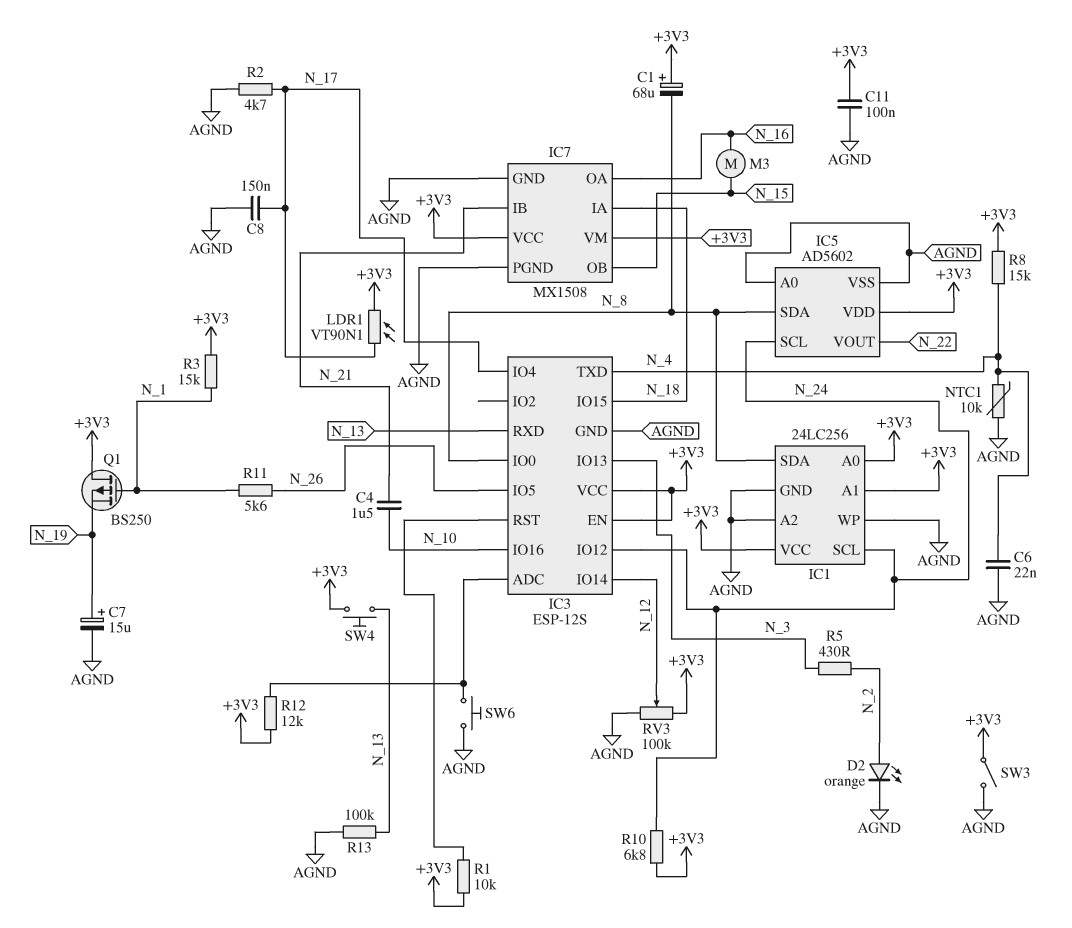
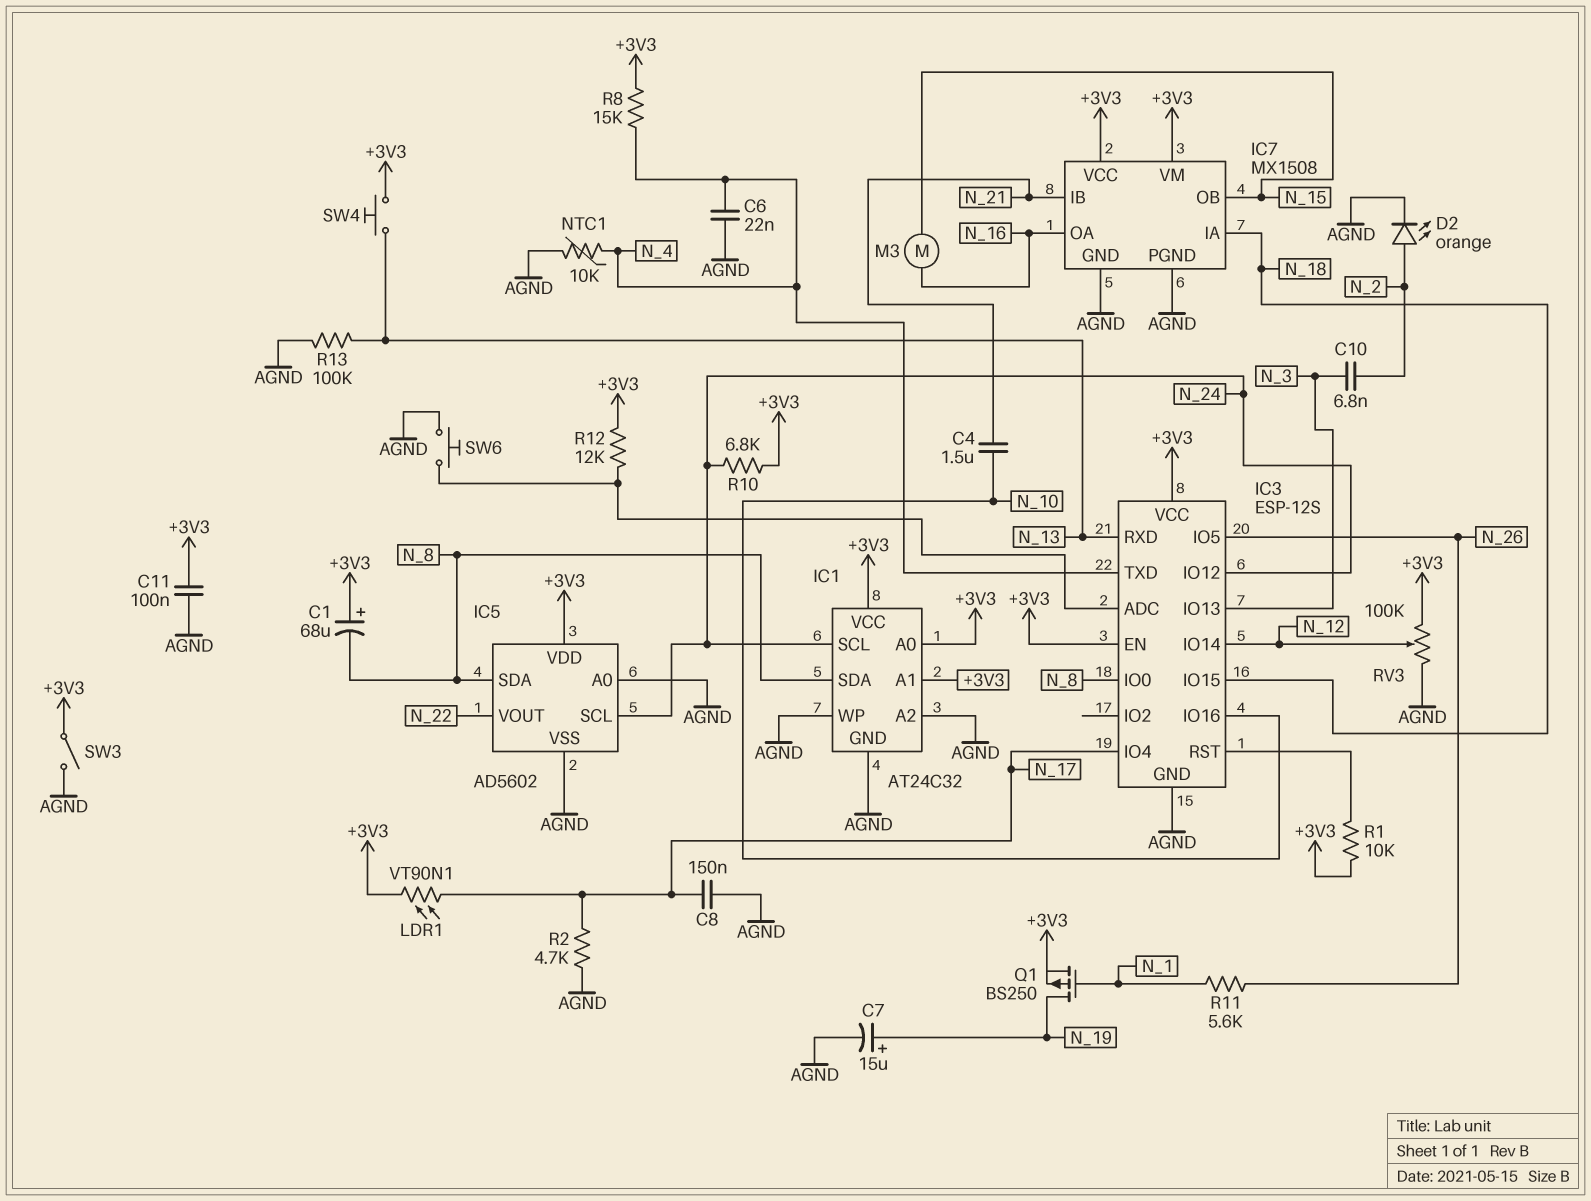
C10: none -> 6.8nF (N_2, N_3)
IC1: 24LC256 -> AT24C32
Q1: PMOS BS250 (G N_1, D +3V3, S N_19) -> PMOS BS250 (G N_1, D N_19, S +3V3)
R3: 15k (+3V3, N_1) -> none
R5: 430 (N_2, N_3) -> none

